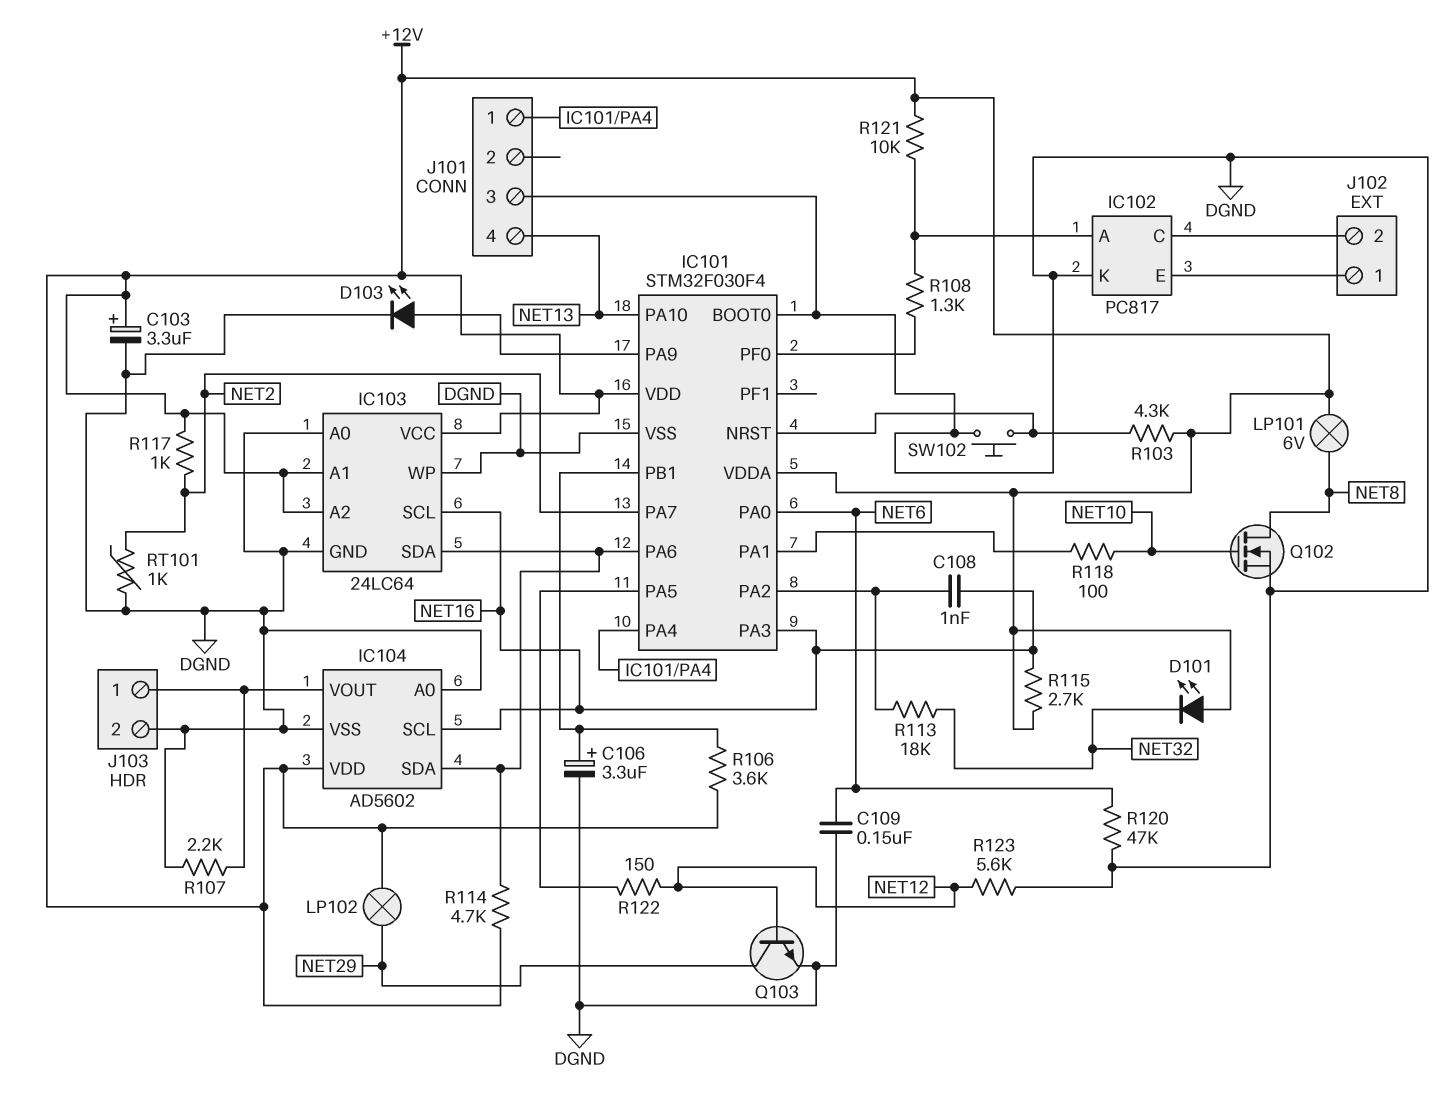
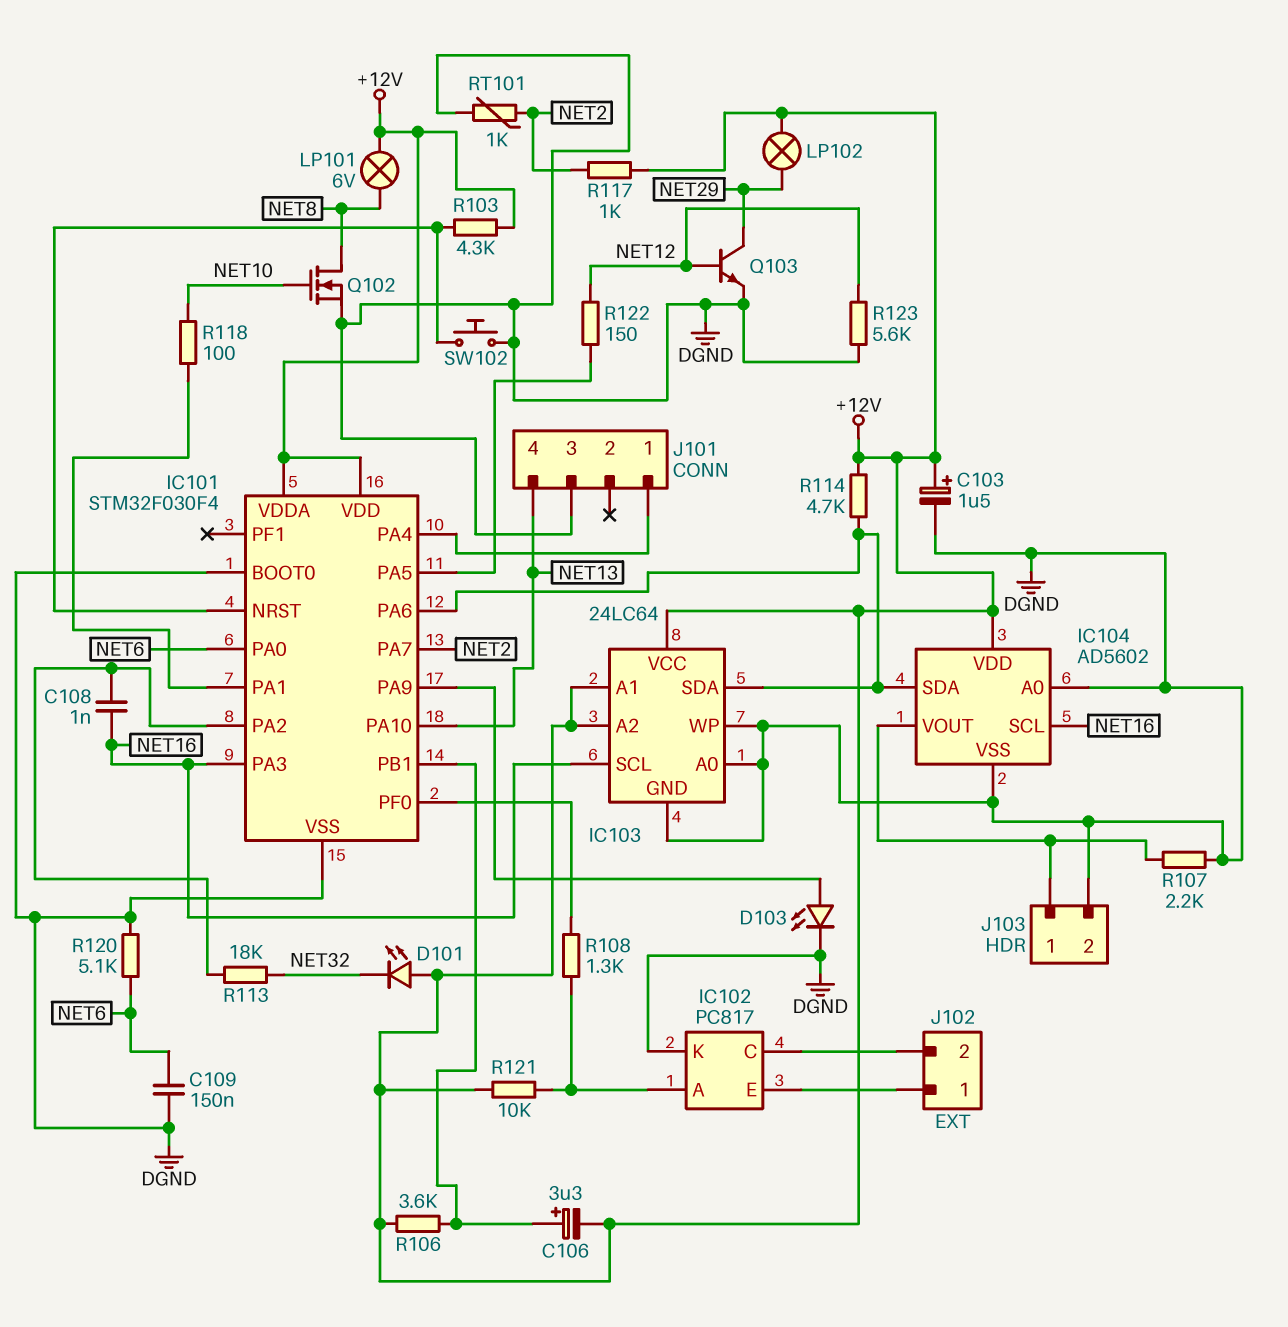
C103: 3.3uF (plus +12V, minus DGND) -> 1.5uF (plus +12V, minus DGND)
C106: 3.3uF (plus IC101/PB1, minus DGND) -> 3.3uF (plus IC101/PB1, minus +12V)
R115: 2.7k (+12V, NET16) -> none
R120: 47k (DGND, NET6) -> 5.1k (DGND, NET6)

